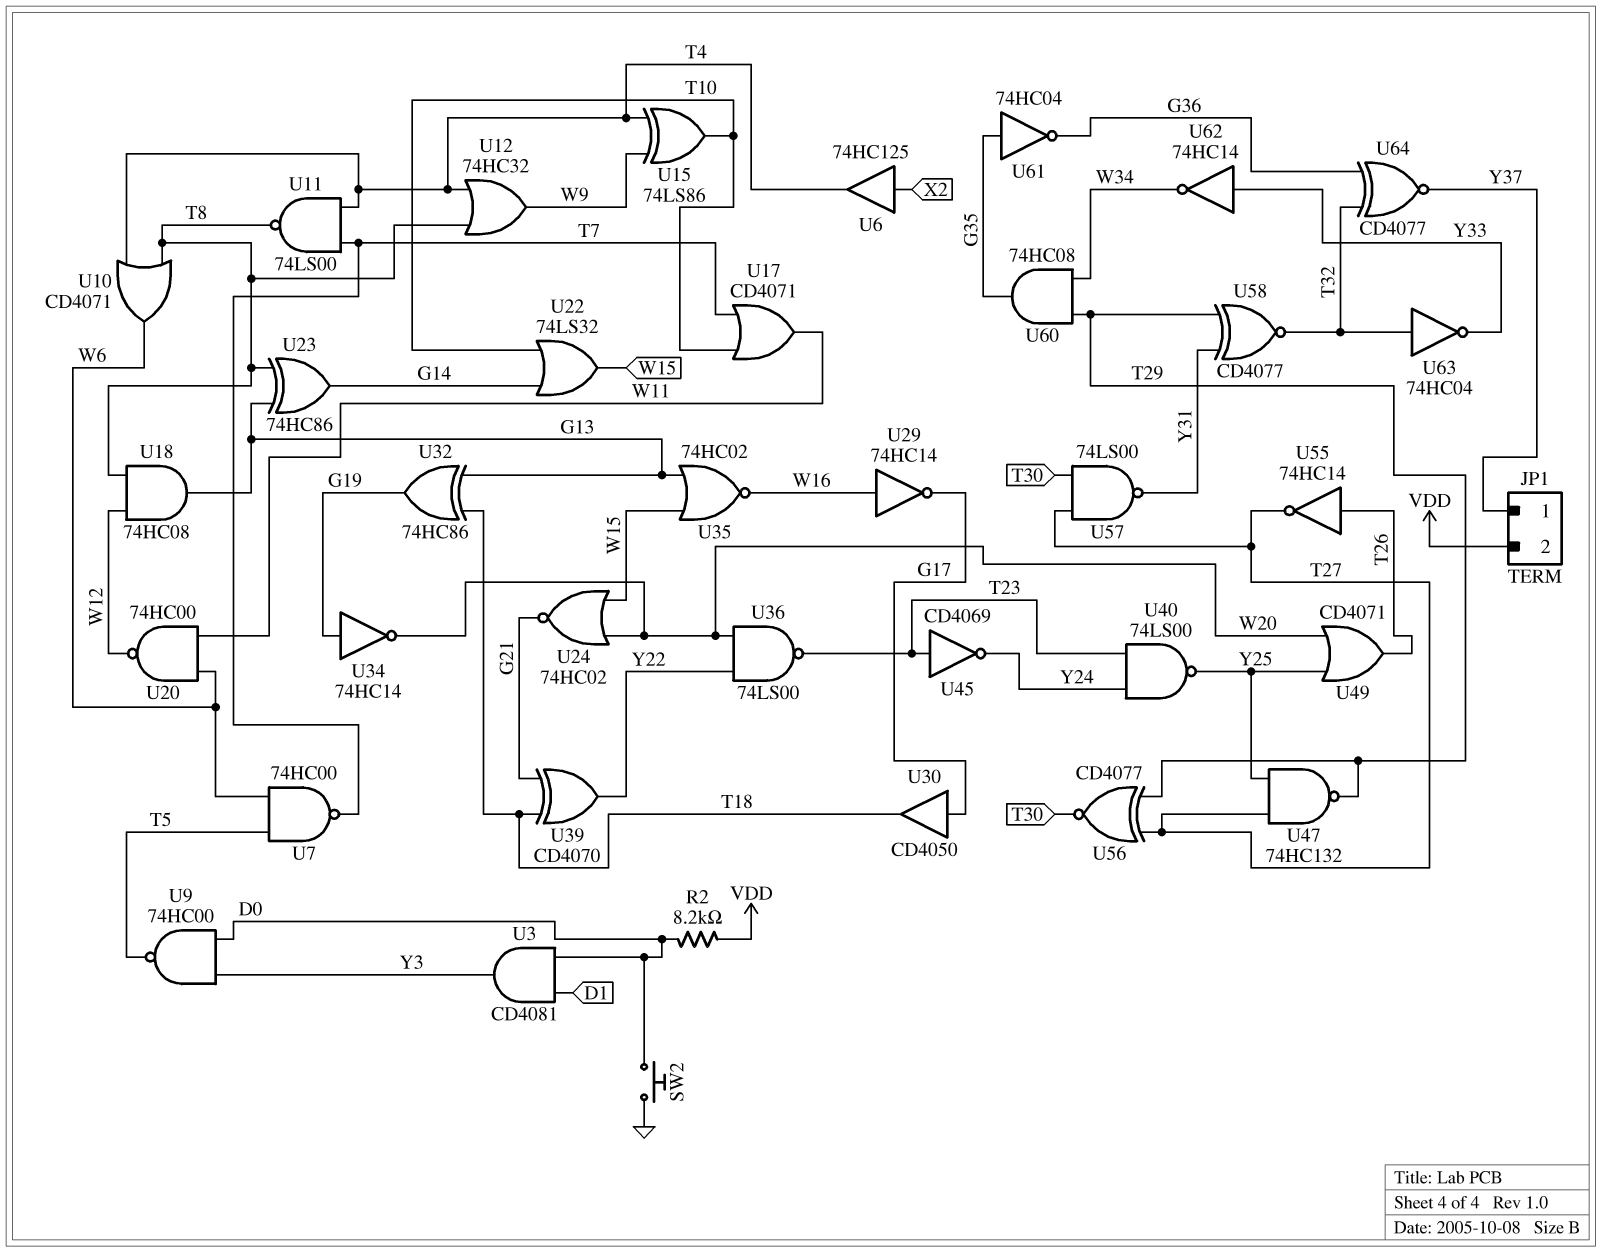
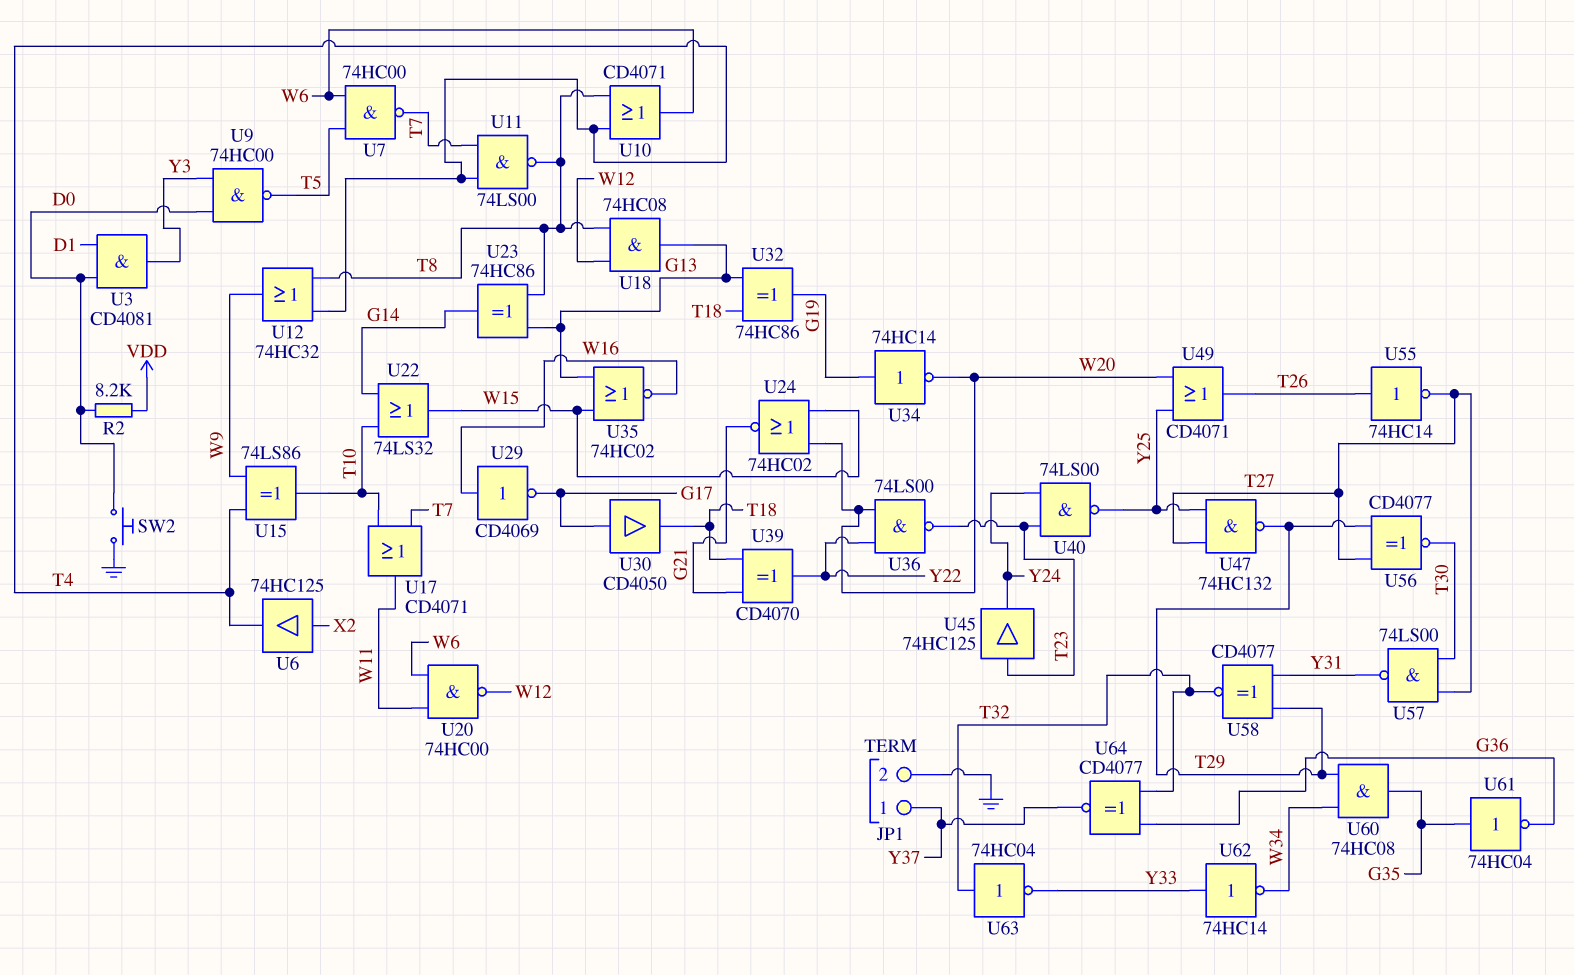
JP1 pin 2: VDD -> GND
U29: NOT 74HC14 (in W16, out G17) -> NOT CD4069 (in W16, out G17)
U45: NOT CD4069 (in T23, out Y24) -> buffer 74HC125 (in T23, out Y24)

